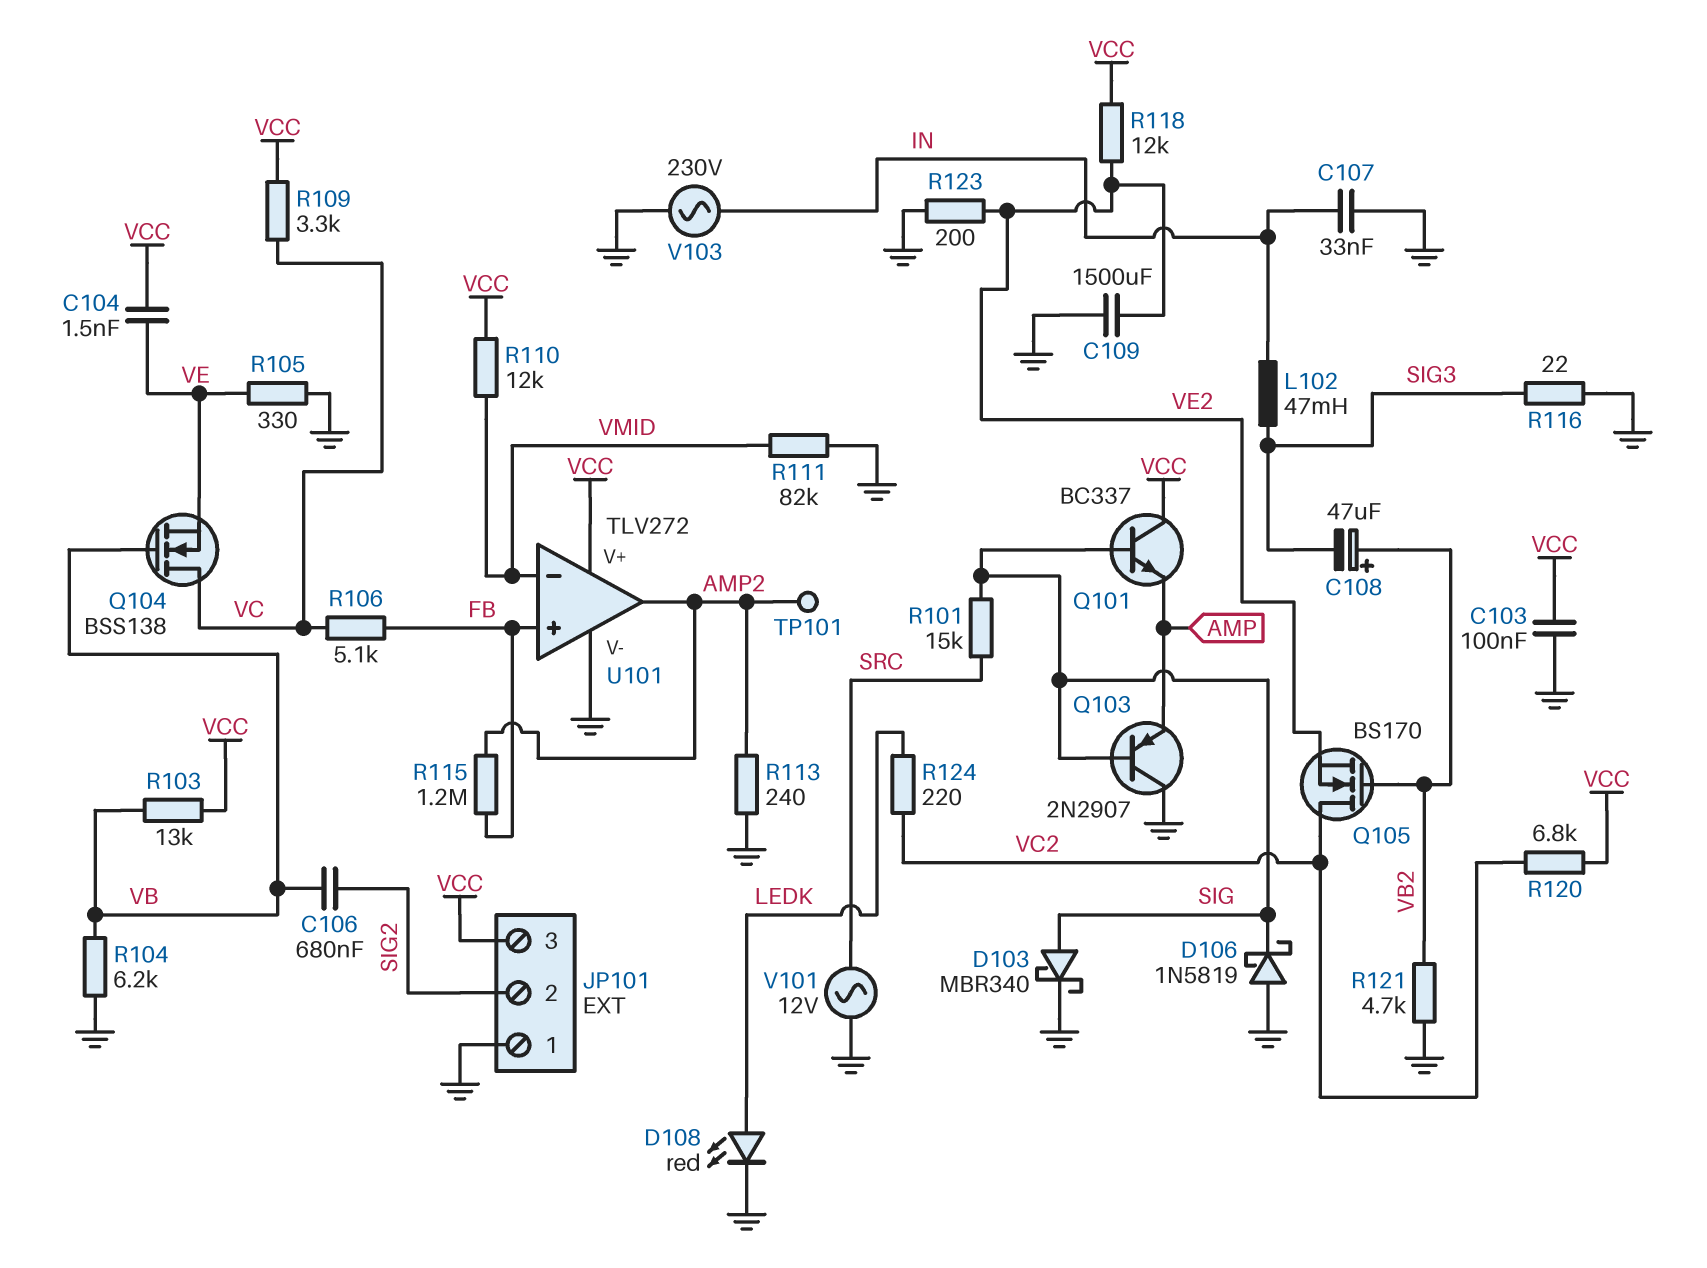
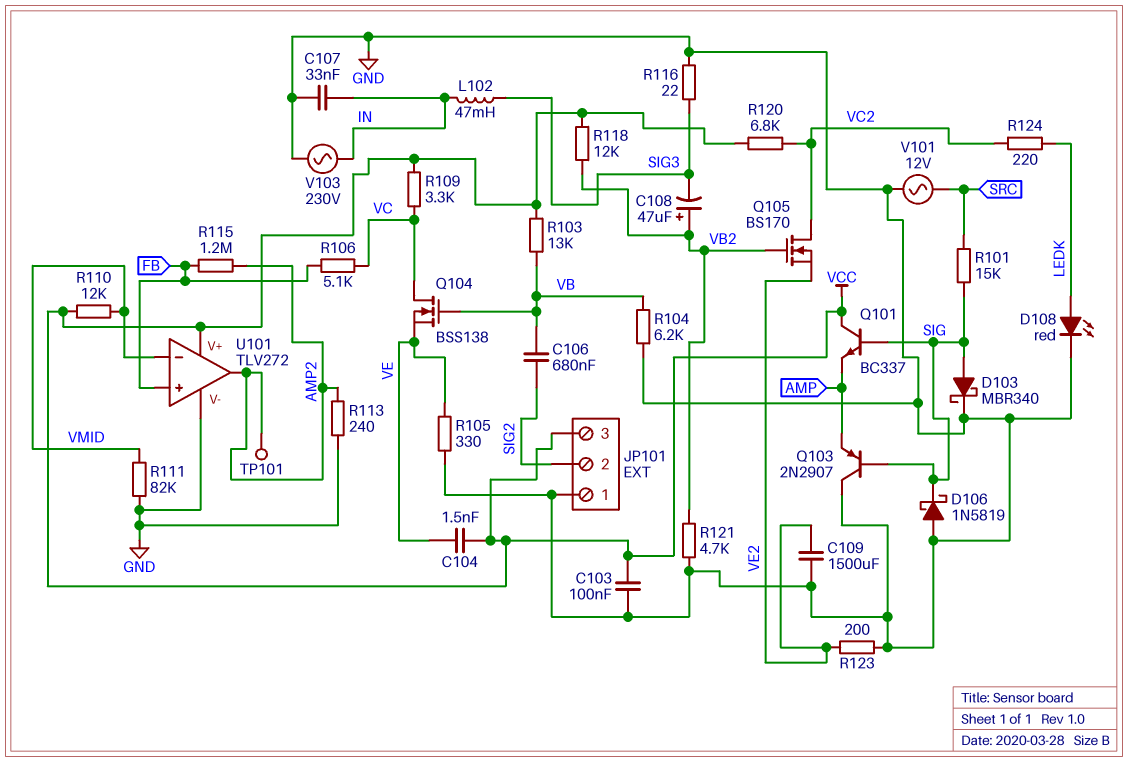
R118: 12k (VCC, VE2) -> 12k (VB2, VCC)

